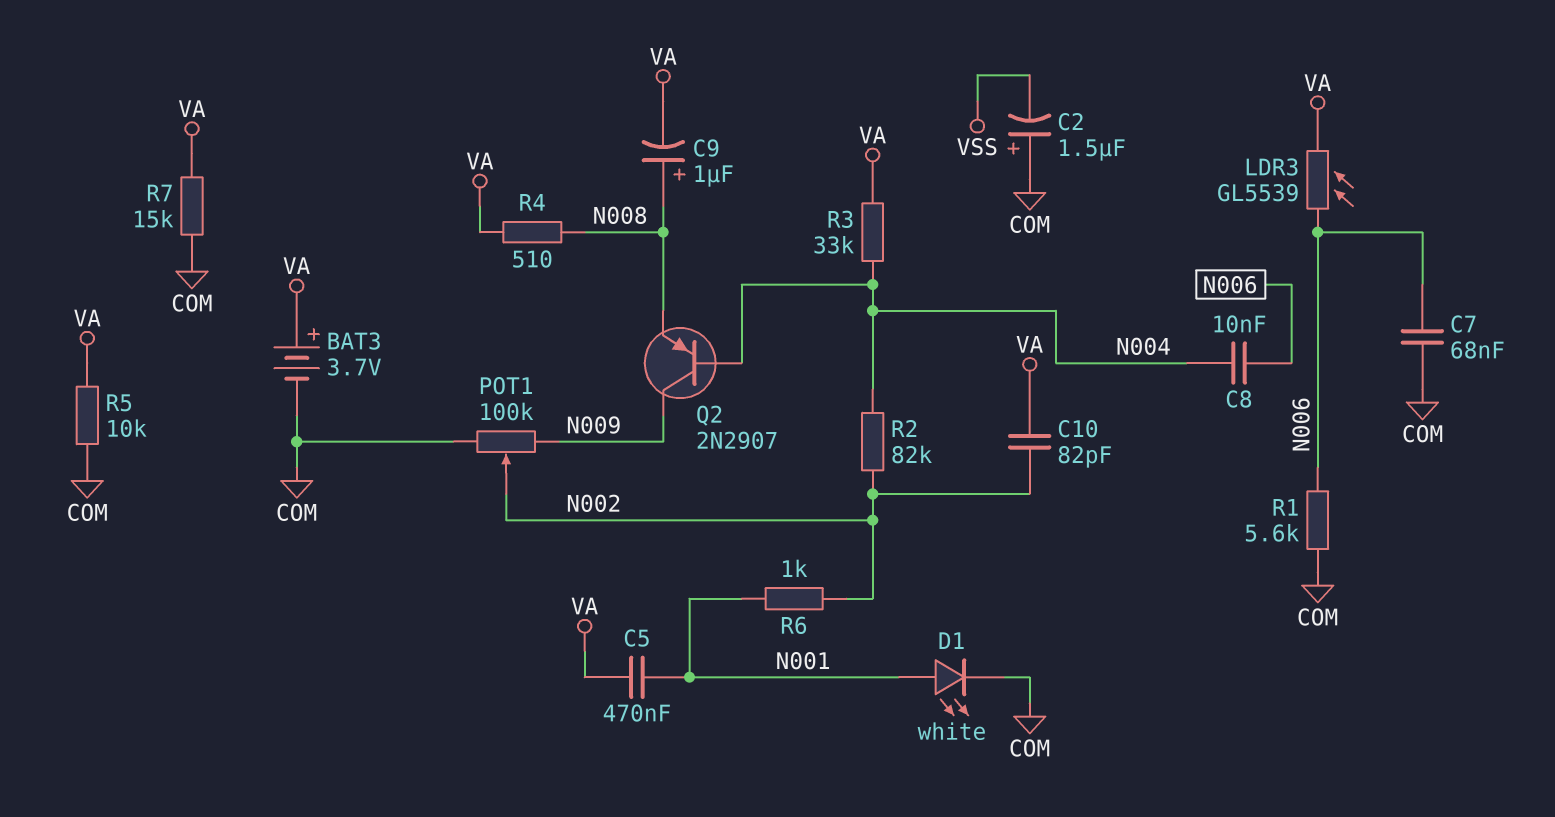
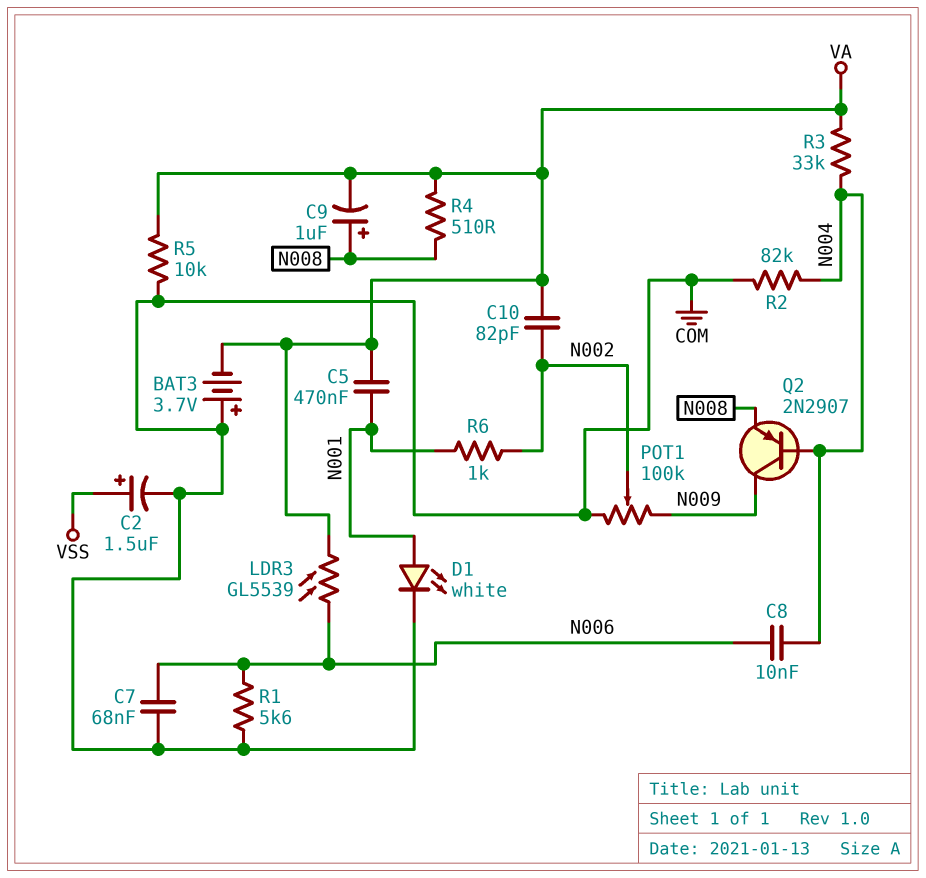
BAT3: 3.7V (plus VA, minus COM) -> 3.7V (plus COM, minus VA)
C2: 1.5uF (plus COM, minus VSS) -> 1.5uF (plus VSS, minus COM)
R2: 82k (N002, N004) -> 82k (COM, N004)
R7: 15k (COM, VA) -> none

